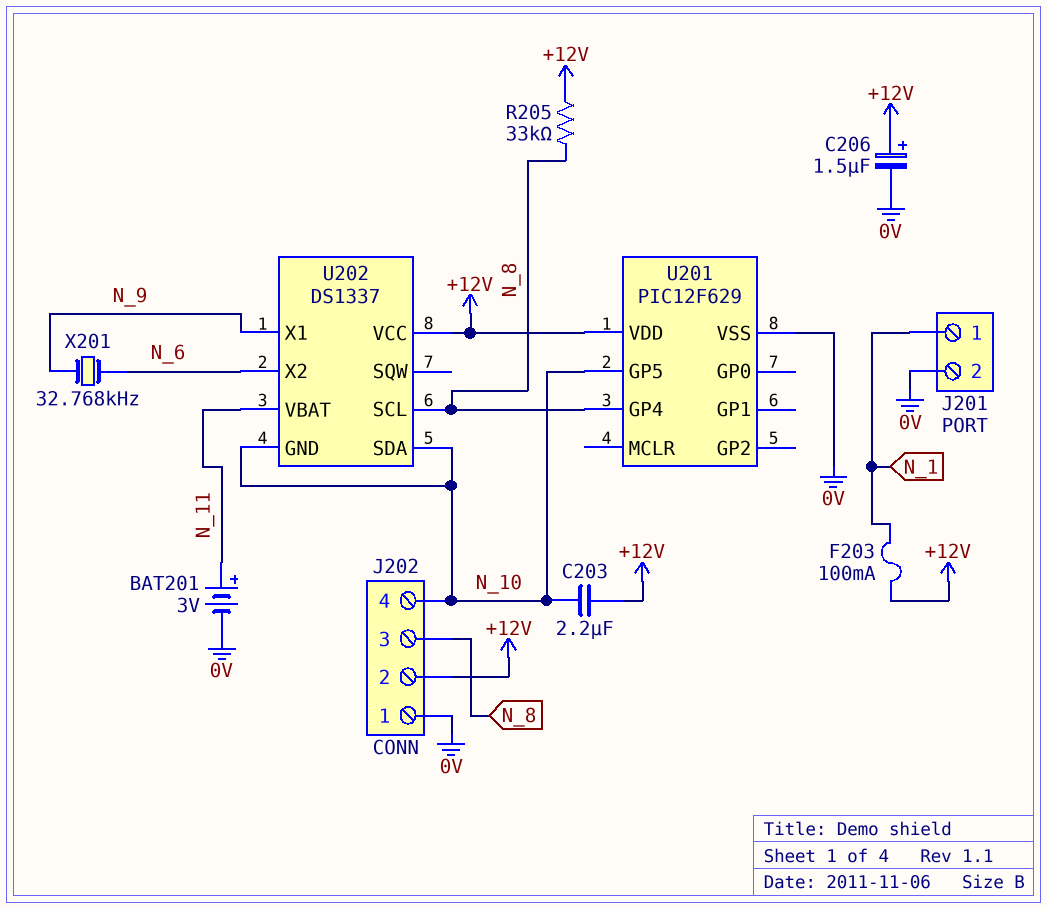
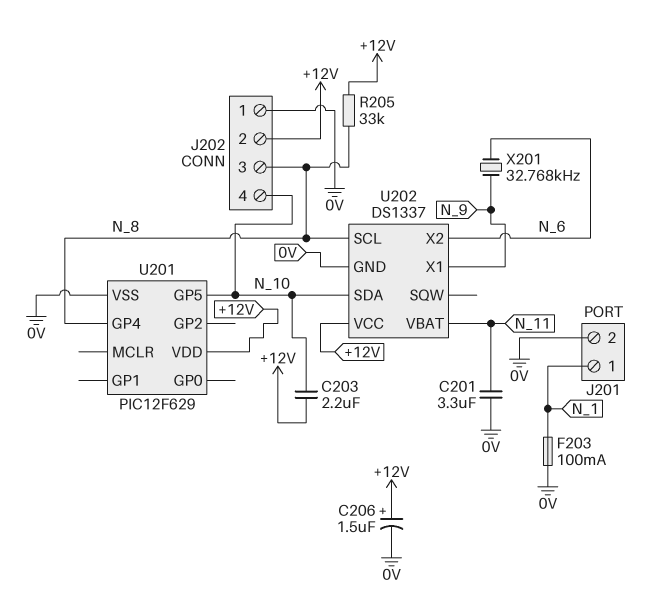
BAT201: 3V (plus N_11, minus 0V) -> none
C201: none -> 3.3uF (0V, N_11)
F203: 100mA (+12V, N_1) -> 100mA (0V, N_1)
U202 pin GND: N_10 -> 0V

